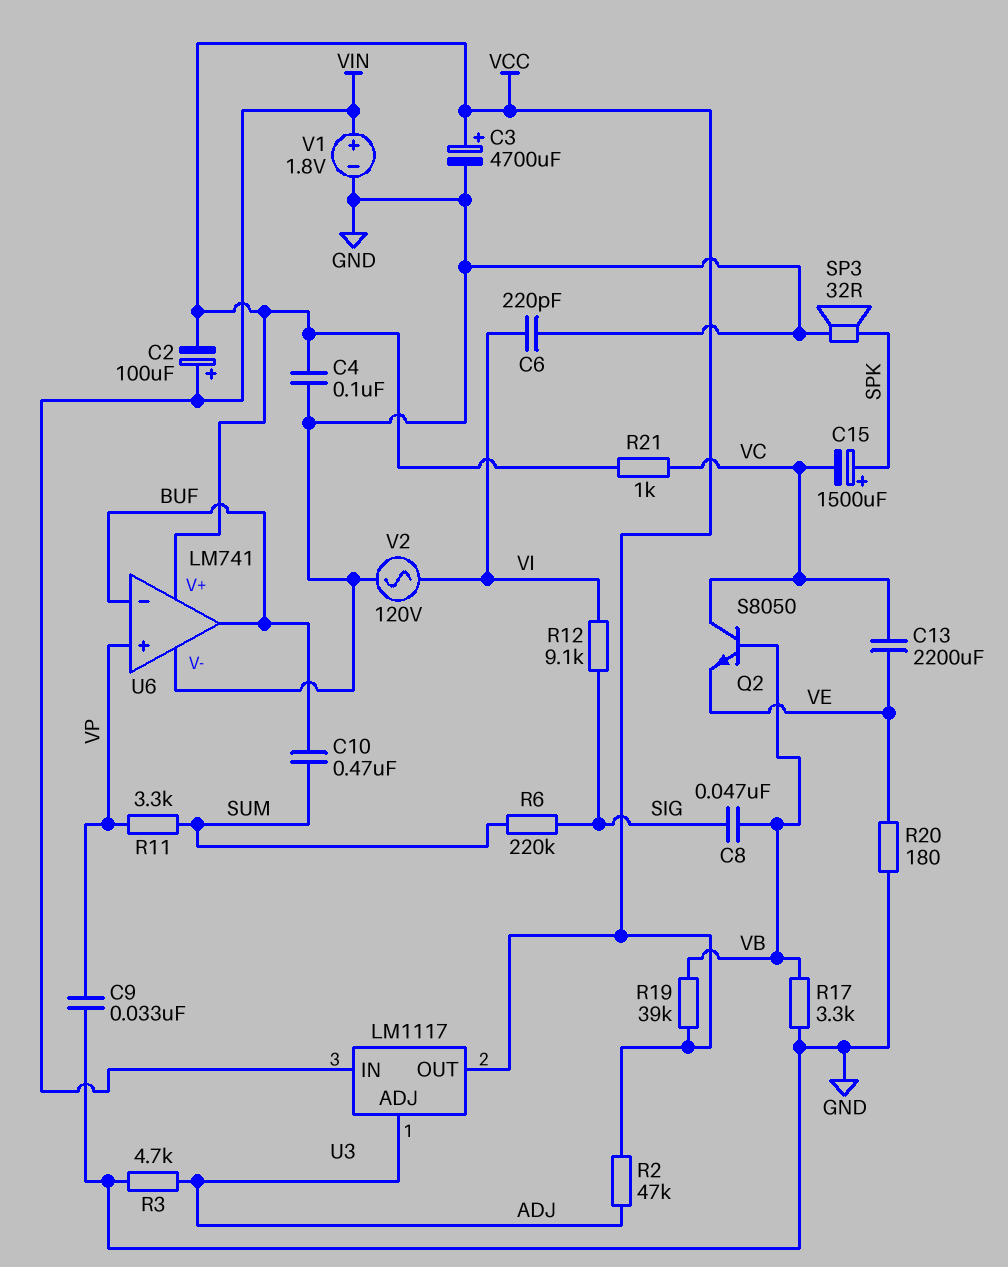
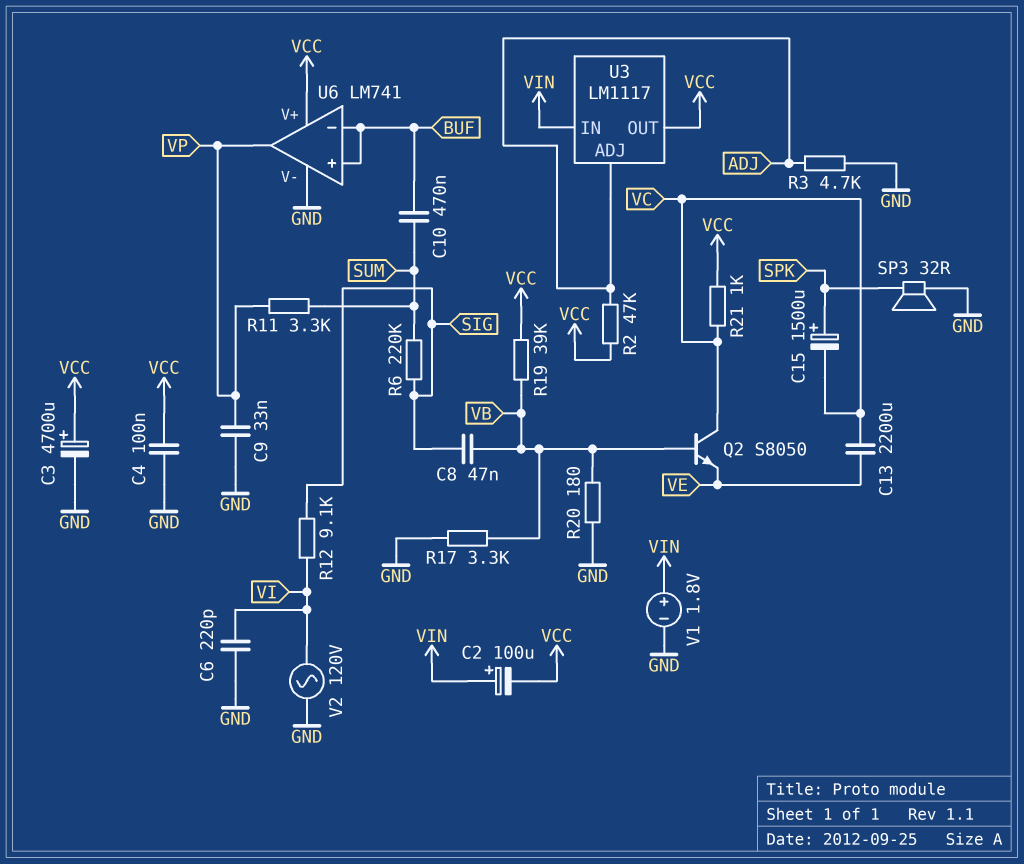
R20: 180 (GND, VE) -> 180 (GND, VB)
U6 pin in+: VP -> BUF
U6 pin out: BUF -> VP

